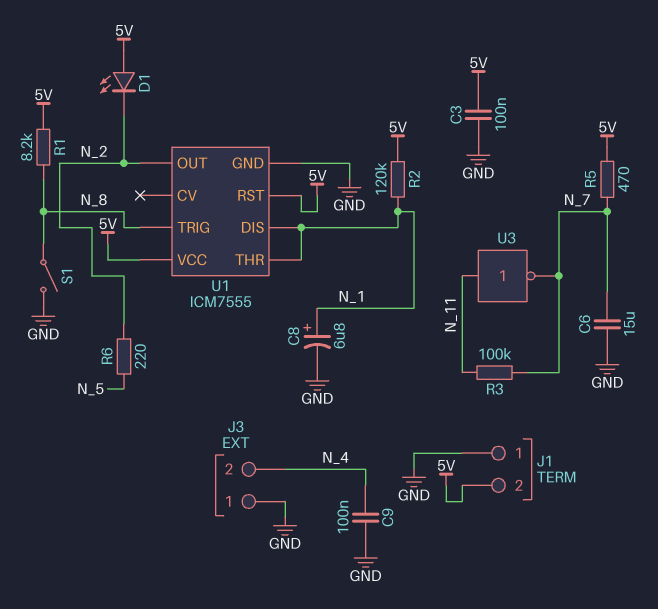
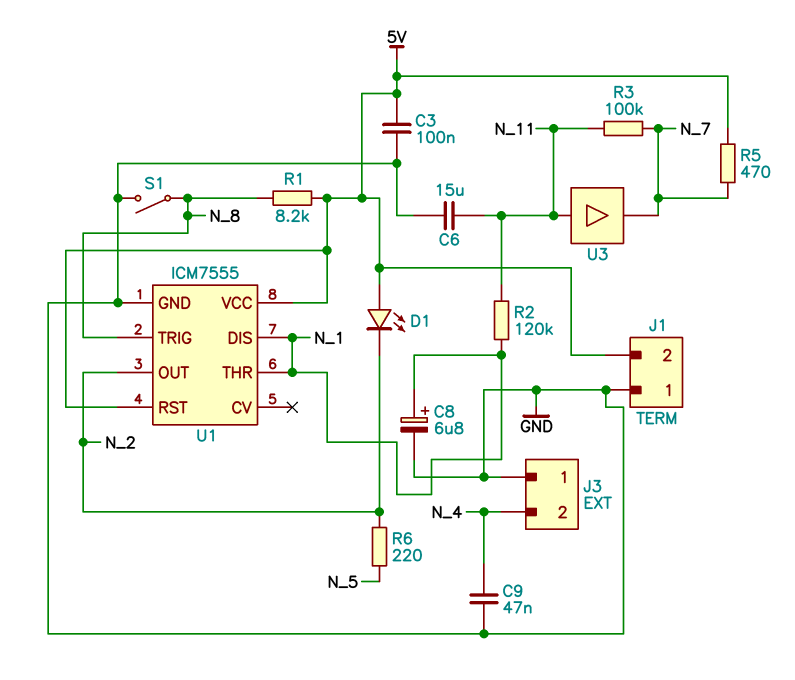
C6: 15uF (GND, N_7) -> 15uF (GND, N_11)
C9: 100nF (GND, N_4) -> 47nF (GND, N_4)
R2: 120k (5V, N_1) -> 120k (N_1, N_11)
U3: NOT (in N_11, out N_7) -> buffer (in N_11, out N_7)

